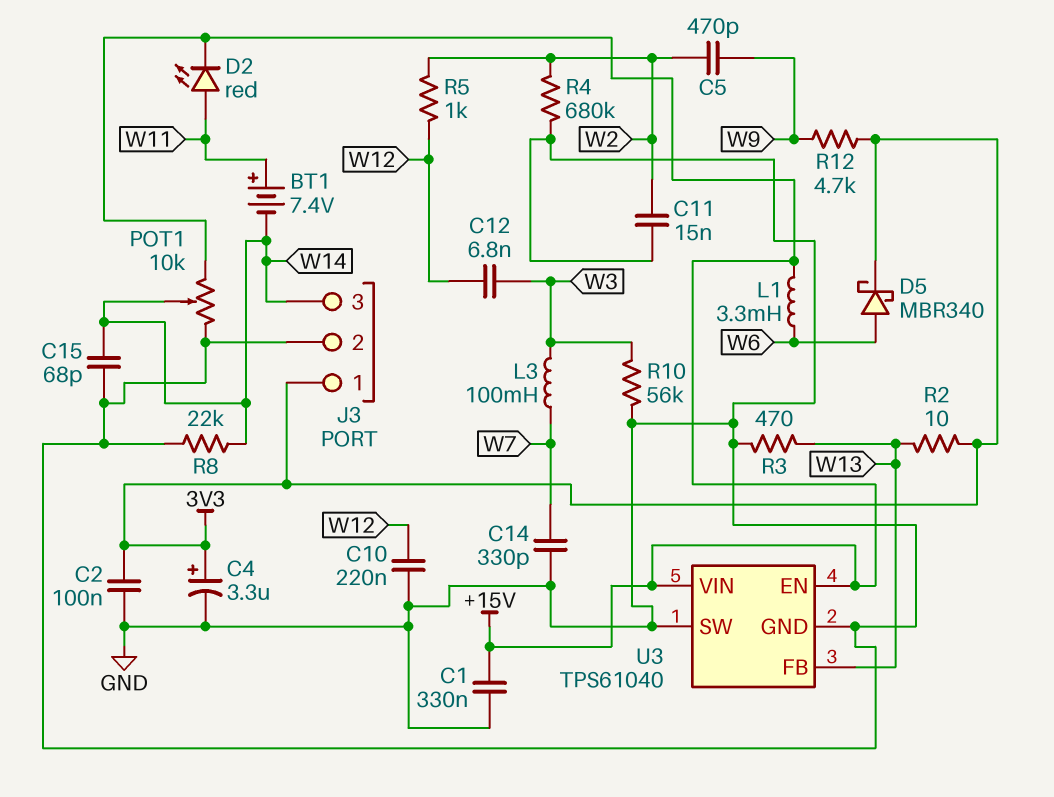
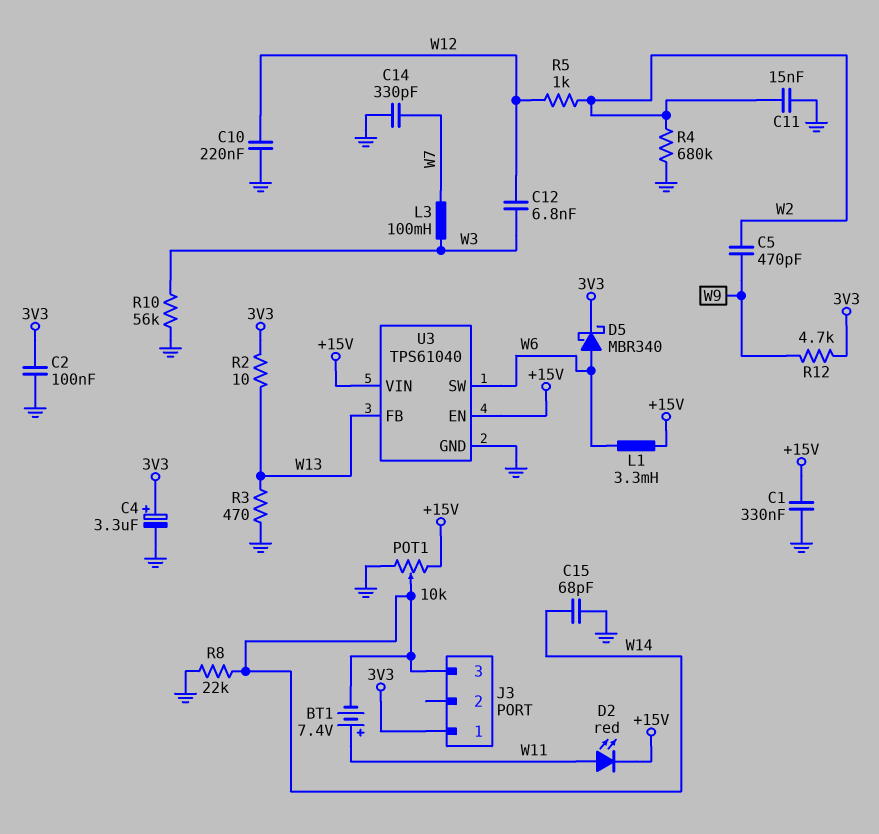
J3 pin 2: GND -> none
U3 pin SW: GND -> W6

